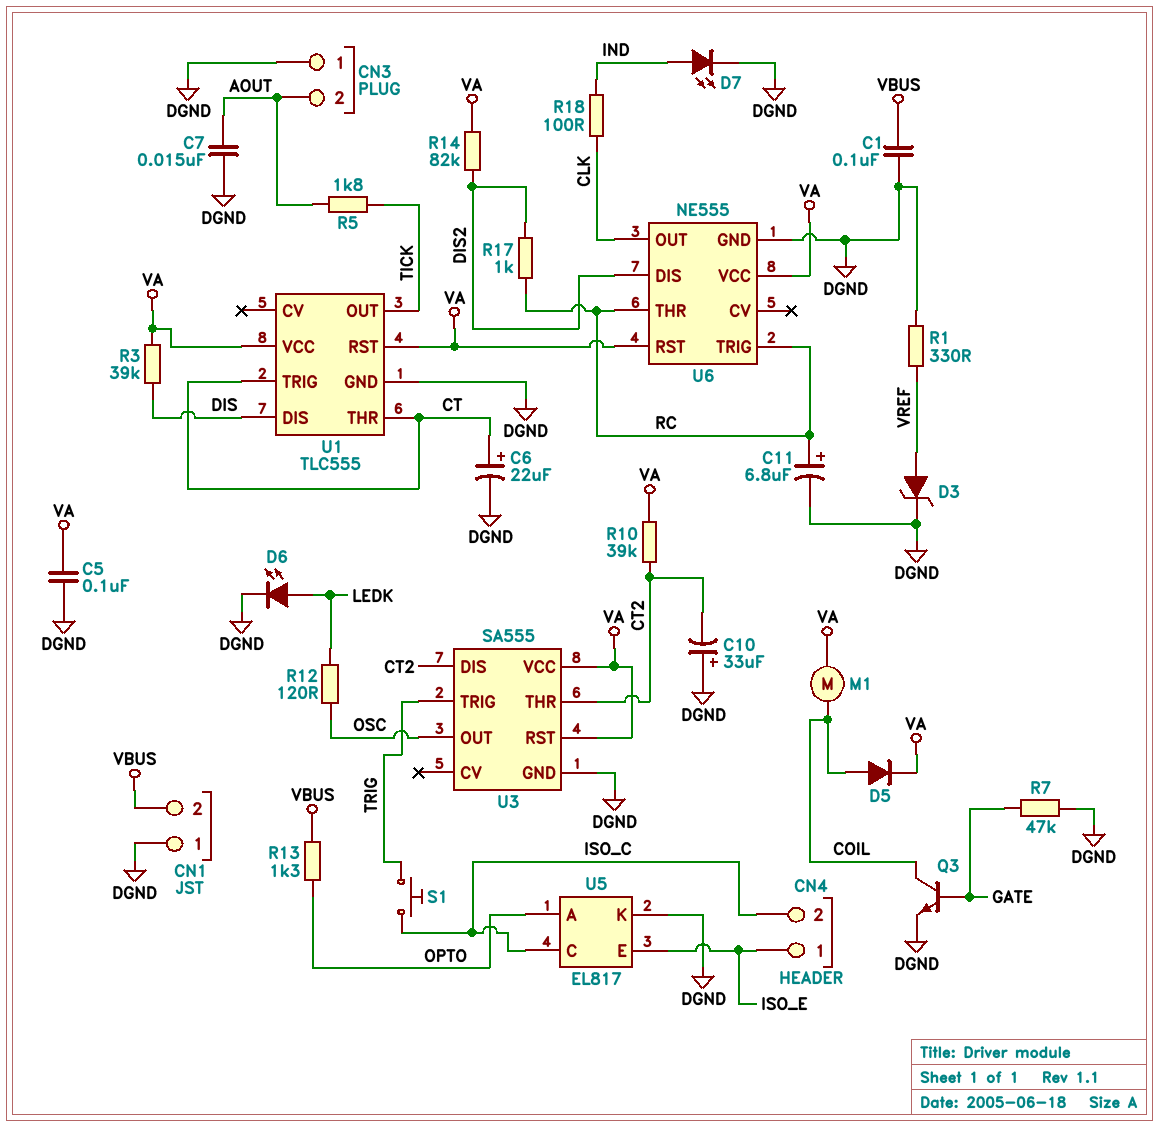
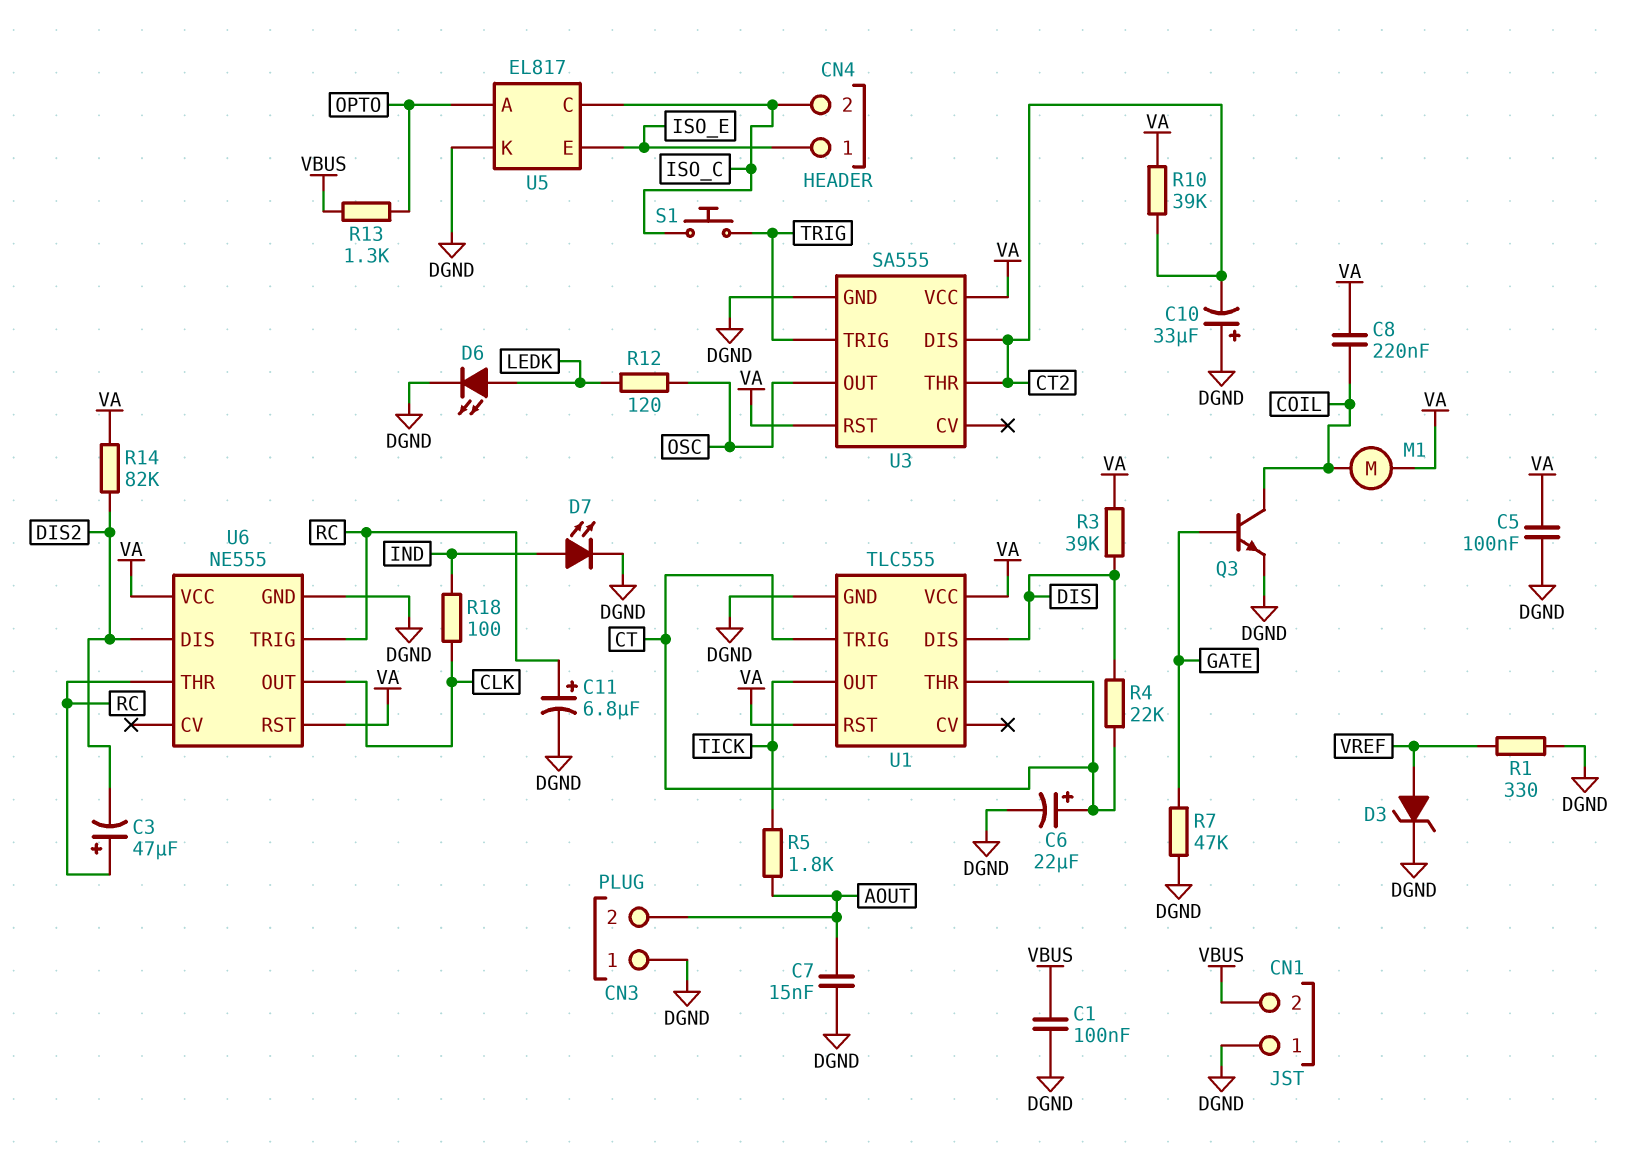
C3: none -> 47uF (plus RC, minus DIS2)
C8: none -> 220nF (COIL, VA)
D5: diode (A COIL, K VA) -> none
R4: none -> 22k (CT, DIS)
R17: 1k (DIS2, RC) -> none

